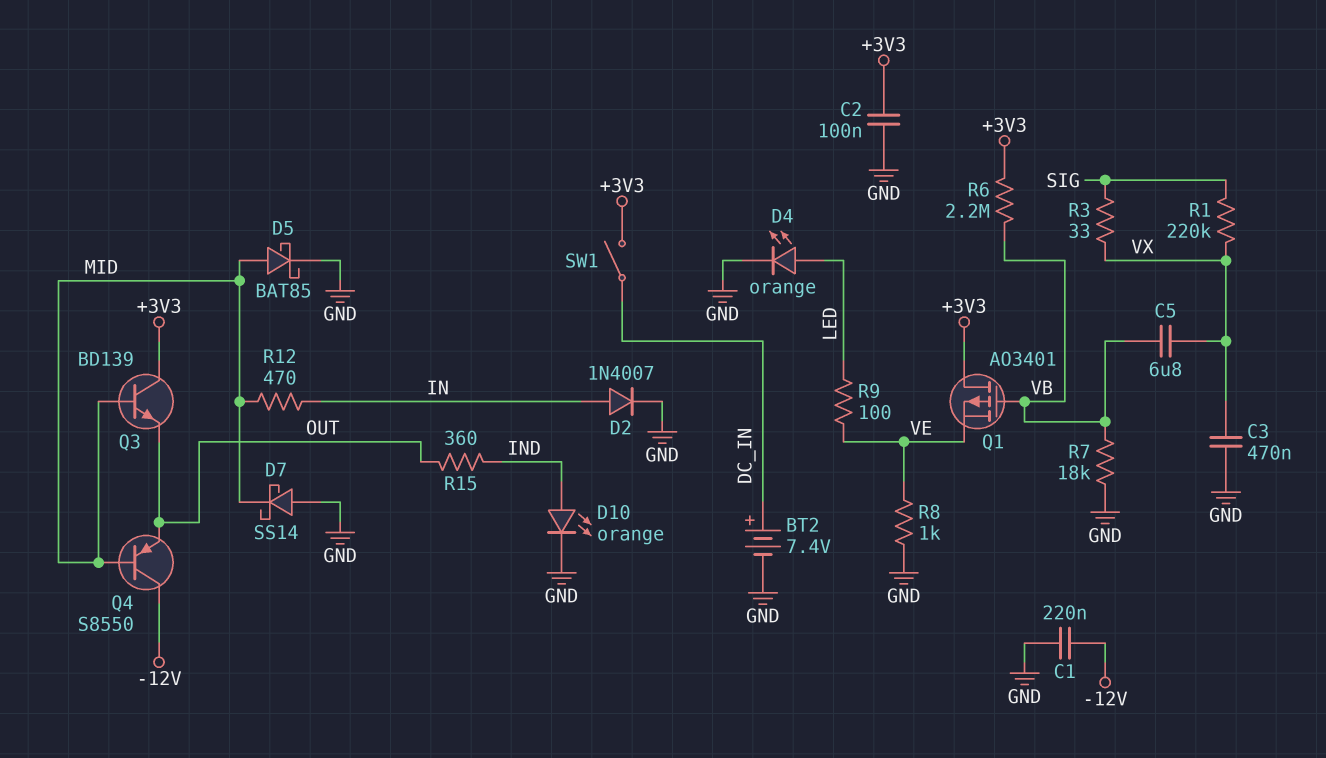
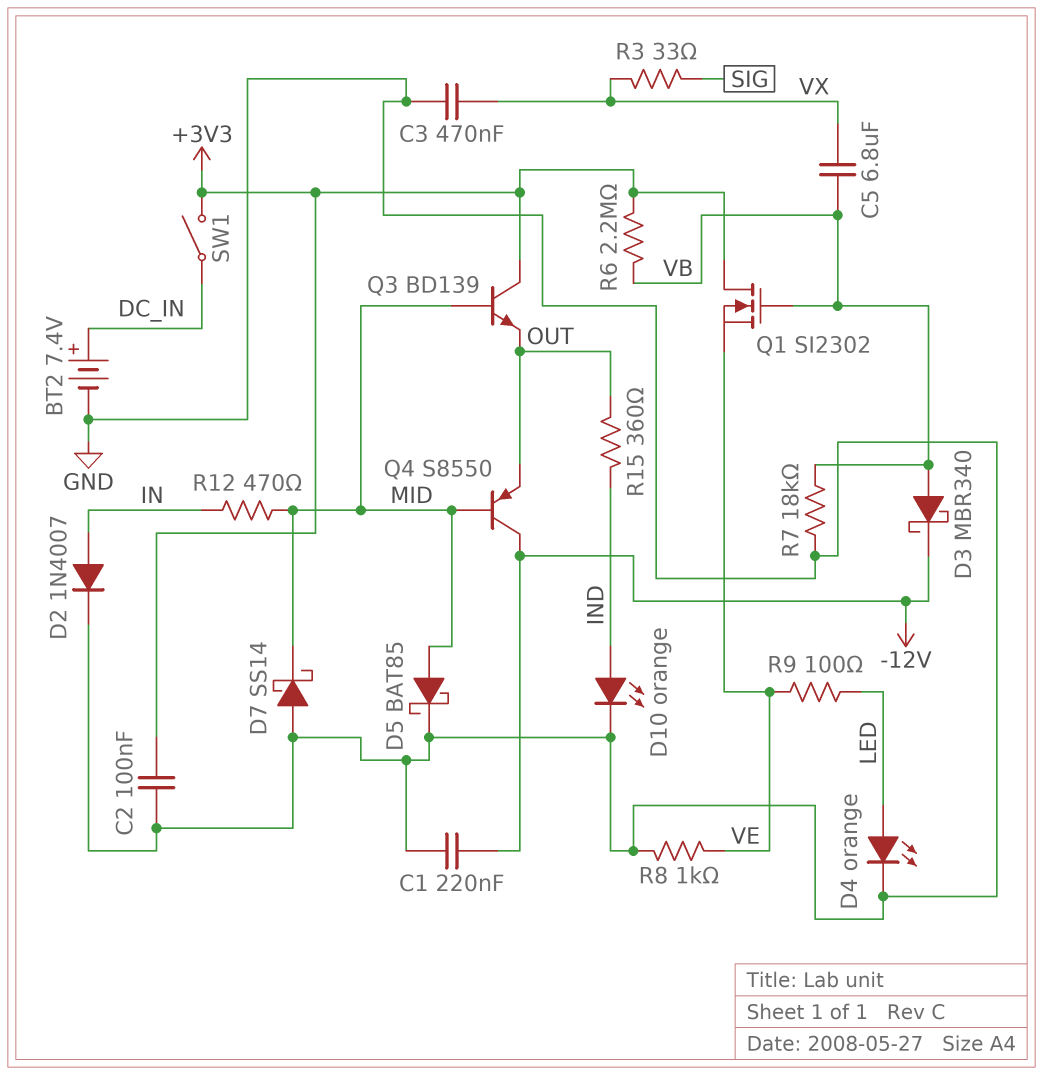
D3: none -> schottky MBR340 (A VB, K -12V)
Q1: PMOS AO3401 (G VB, D +3V3, S VE) -> NMOS SI2302 (G VB, D +3V3, S VE)
R1: 220k (SIG, VX) -> none

